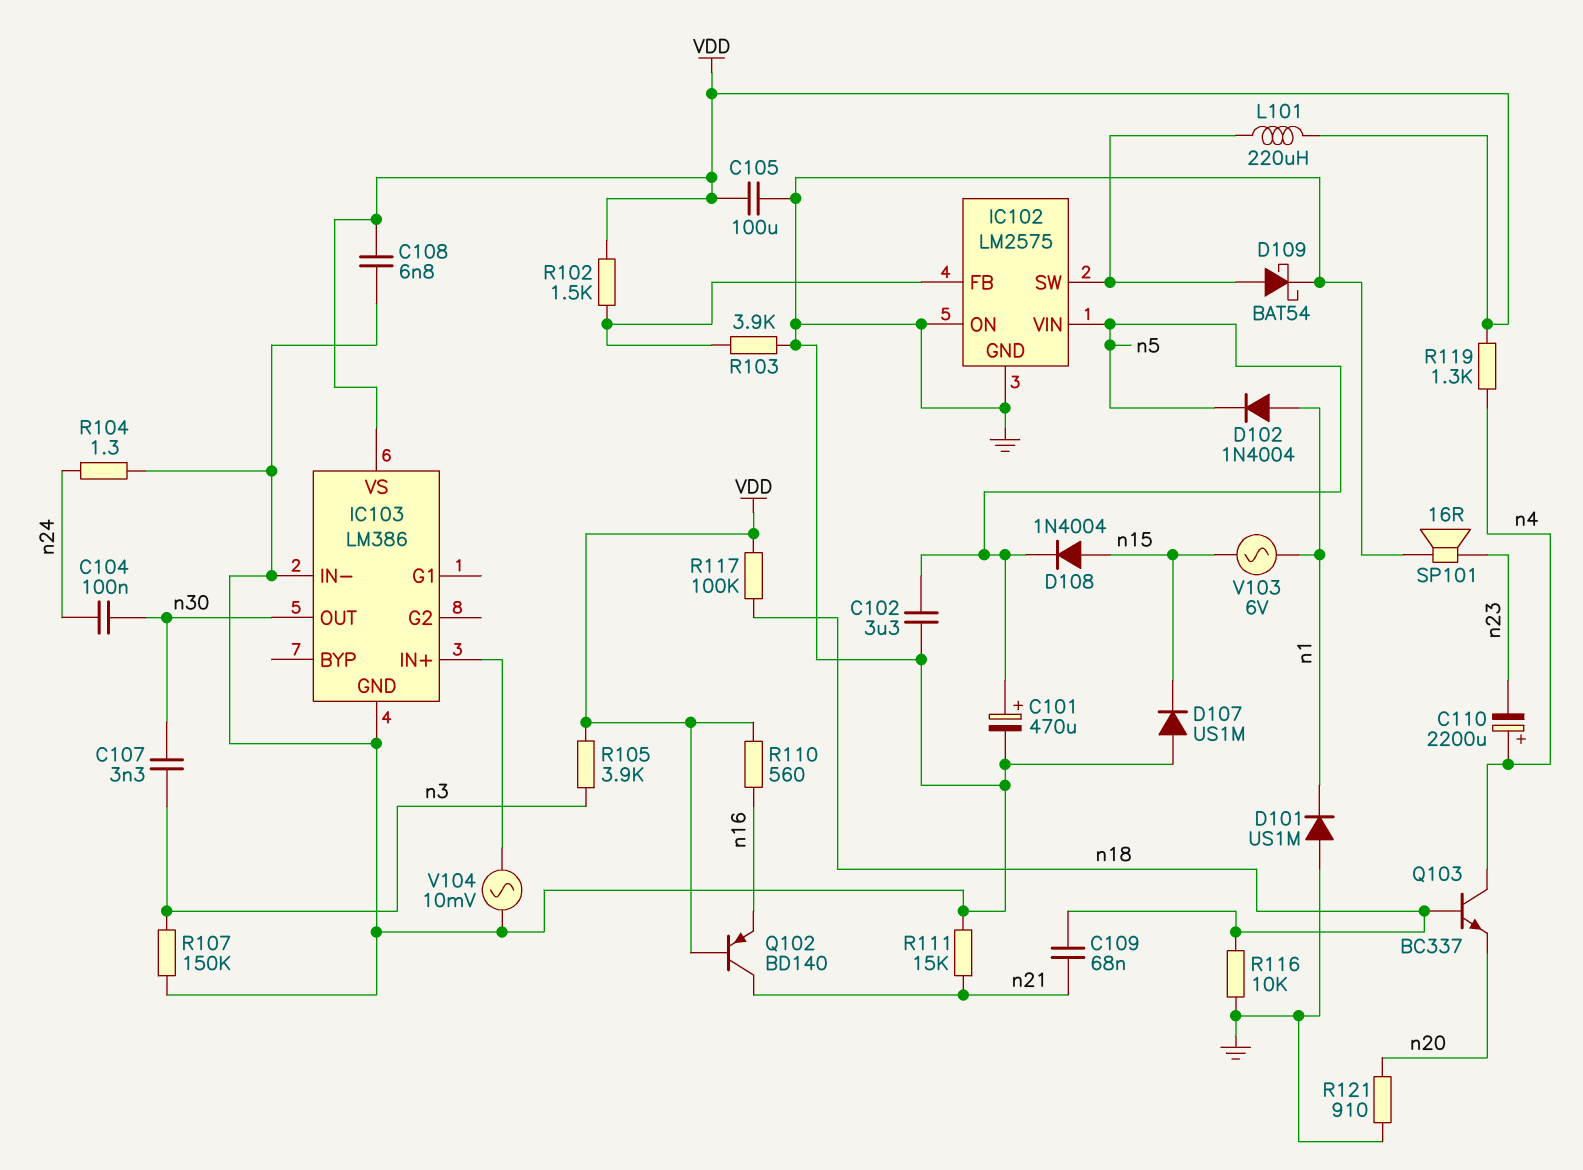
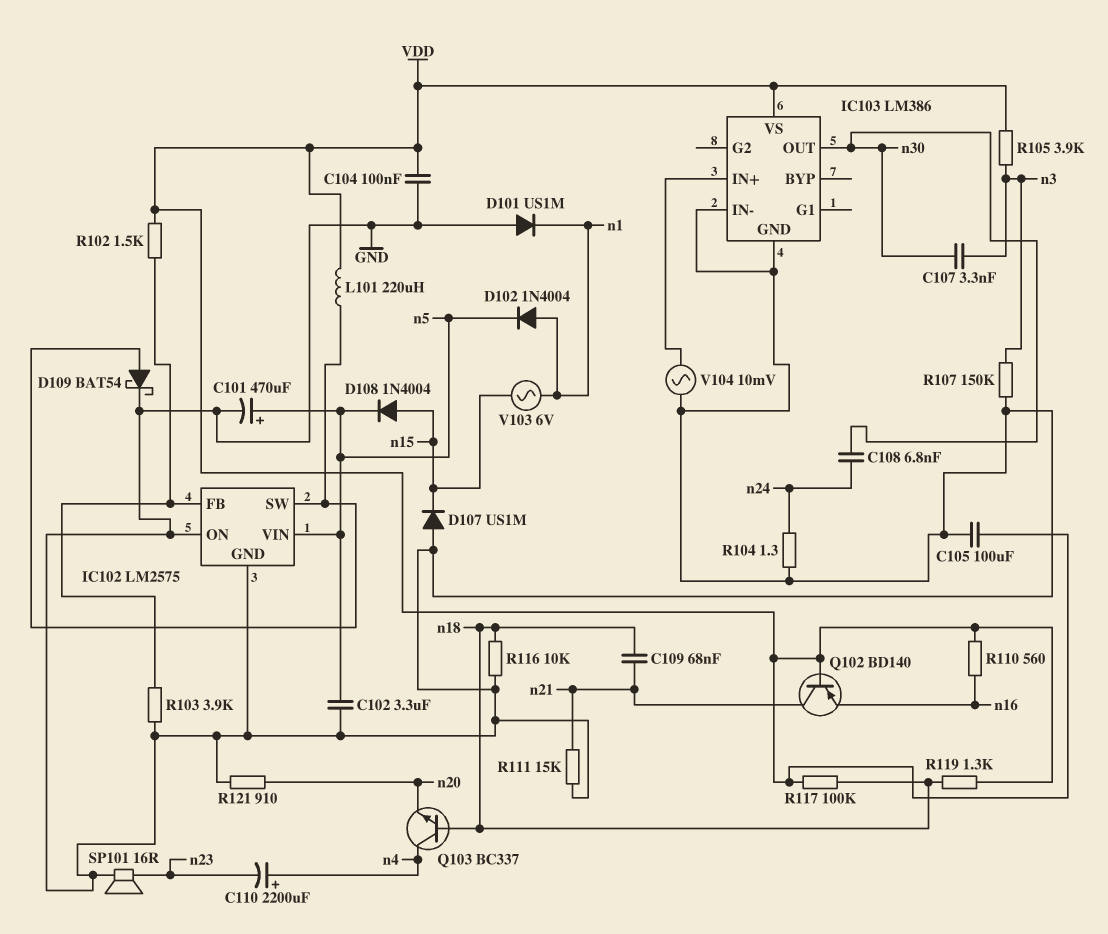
C104: 100nF (n24, n30) -> 100nF (GND, VDD)
C108: 6.8nF (GND, VDD) -> 6.8nF (n24, n30)
R119: 1.3k (VDD, n4) -> 1.3k (VDD, n18)

